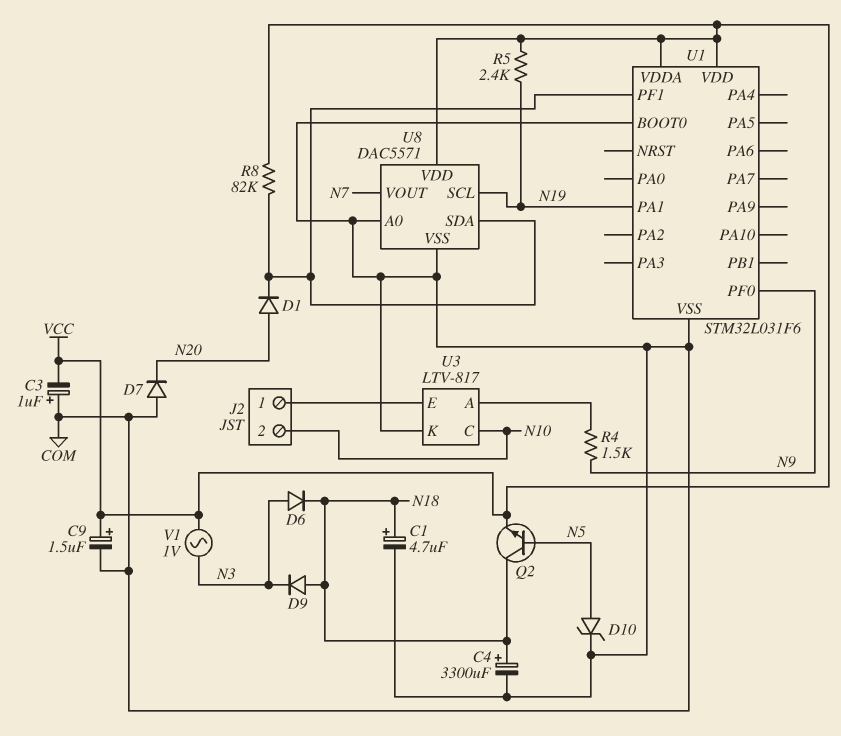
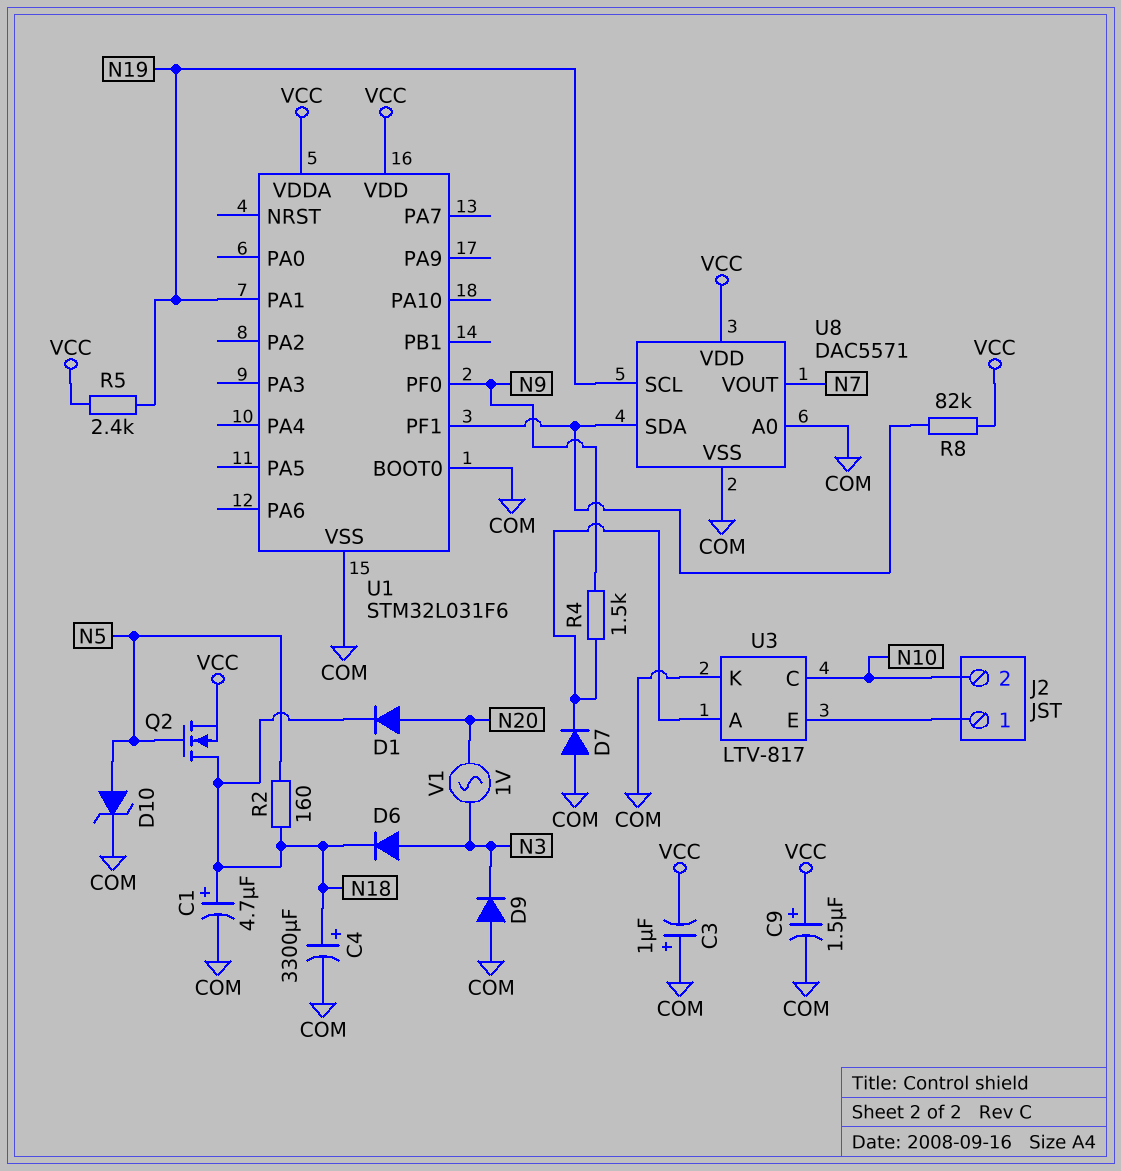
D1: diode (A N20, K U1/PF1) -> diode (A N20, K N18)
D7: diode (A COM, K N20) -> diode (A COM, K U3/A)
D9: diode (A N18, K N3) -> diode (A COM, K N3)
Q2: NPN (B N5, C N18, E VCC) -> NMOS (G N5, D N18, S VCC)
R2: none -> 160 (N5, N18)
V1: AC 1V (N3, VCC) -> AC 1V (N3, N20)

